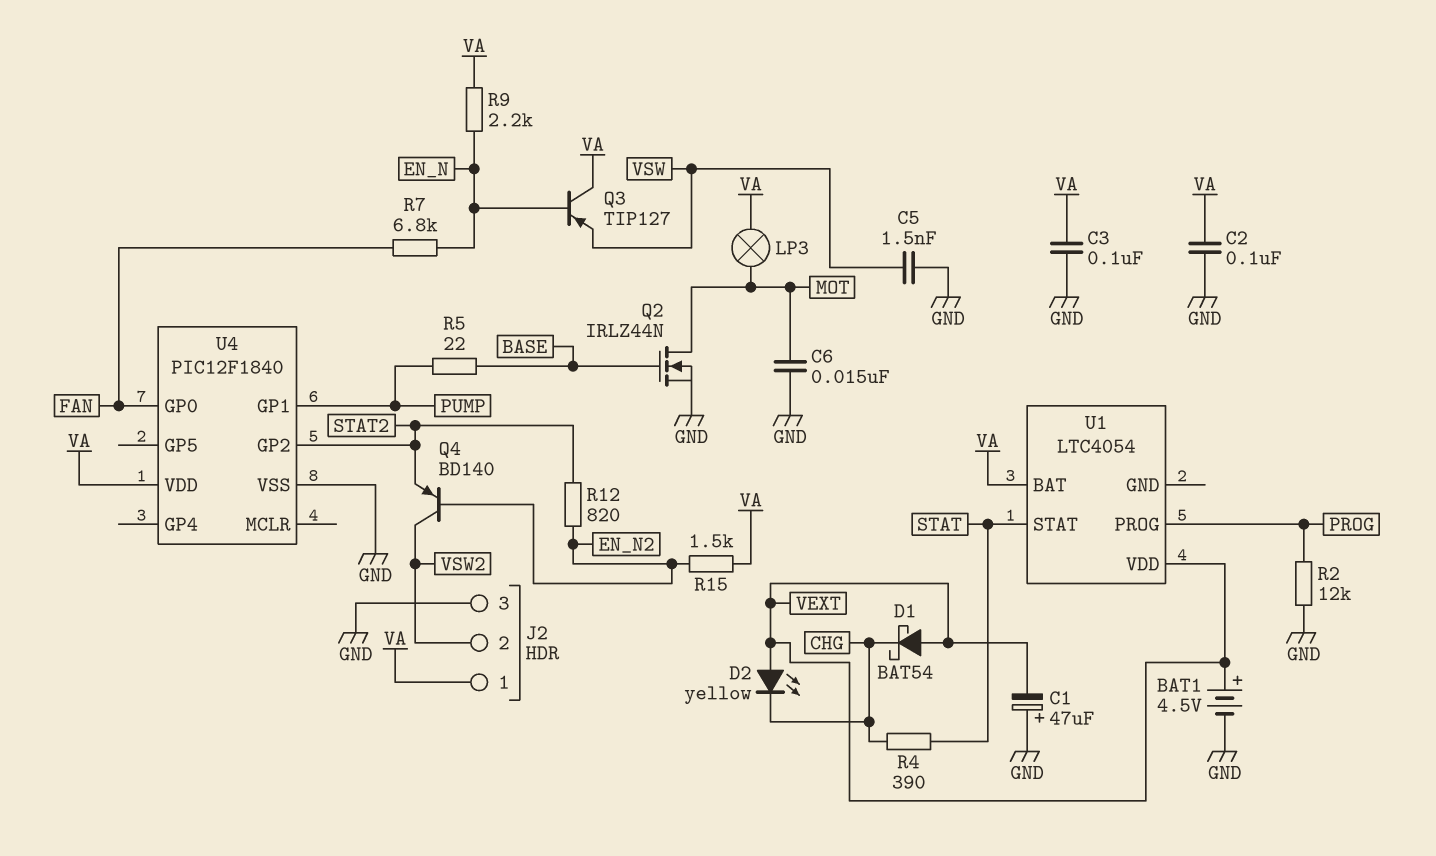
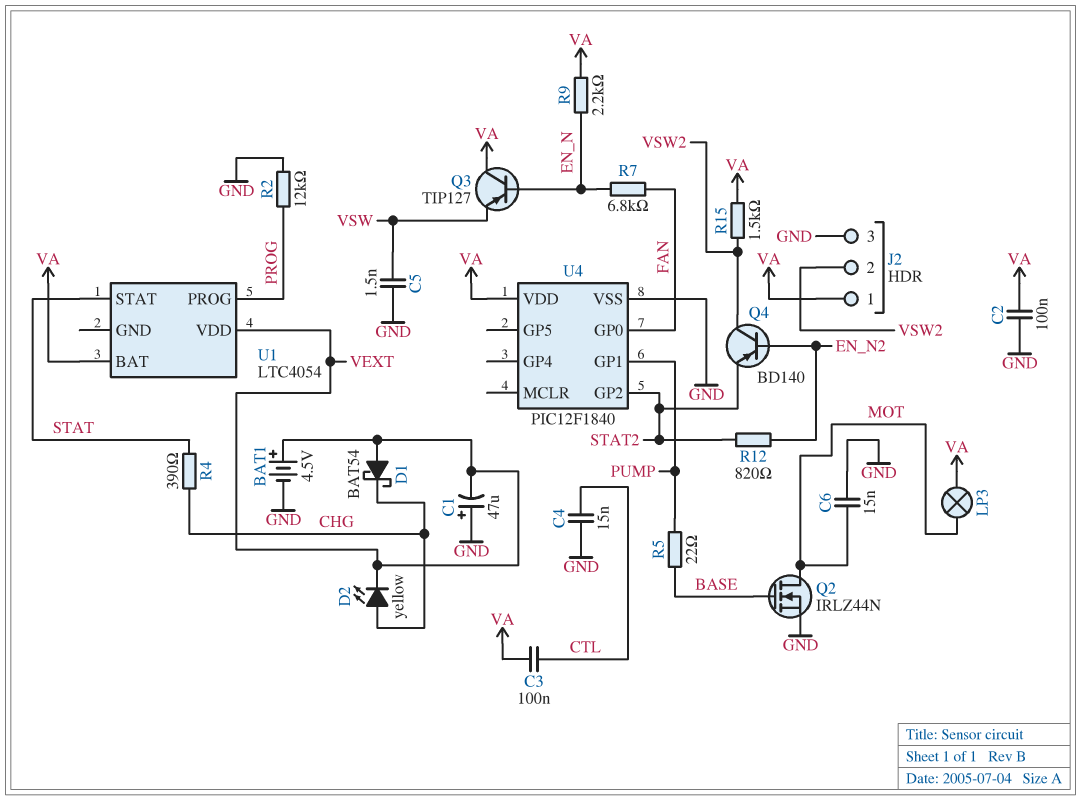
C3: 100nF (GND, VA) -> 100nF (CTL, VA)
C4: none -> 15nF (CTL, GND)
D2: LED yellow (A VEXT, K CHG) -> LED yellow (A CHG, K VEXT)
R15: 1.5k (EN_N2, VA) -> 1.5k (VA, VSW2)

